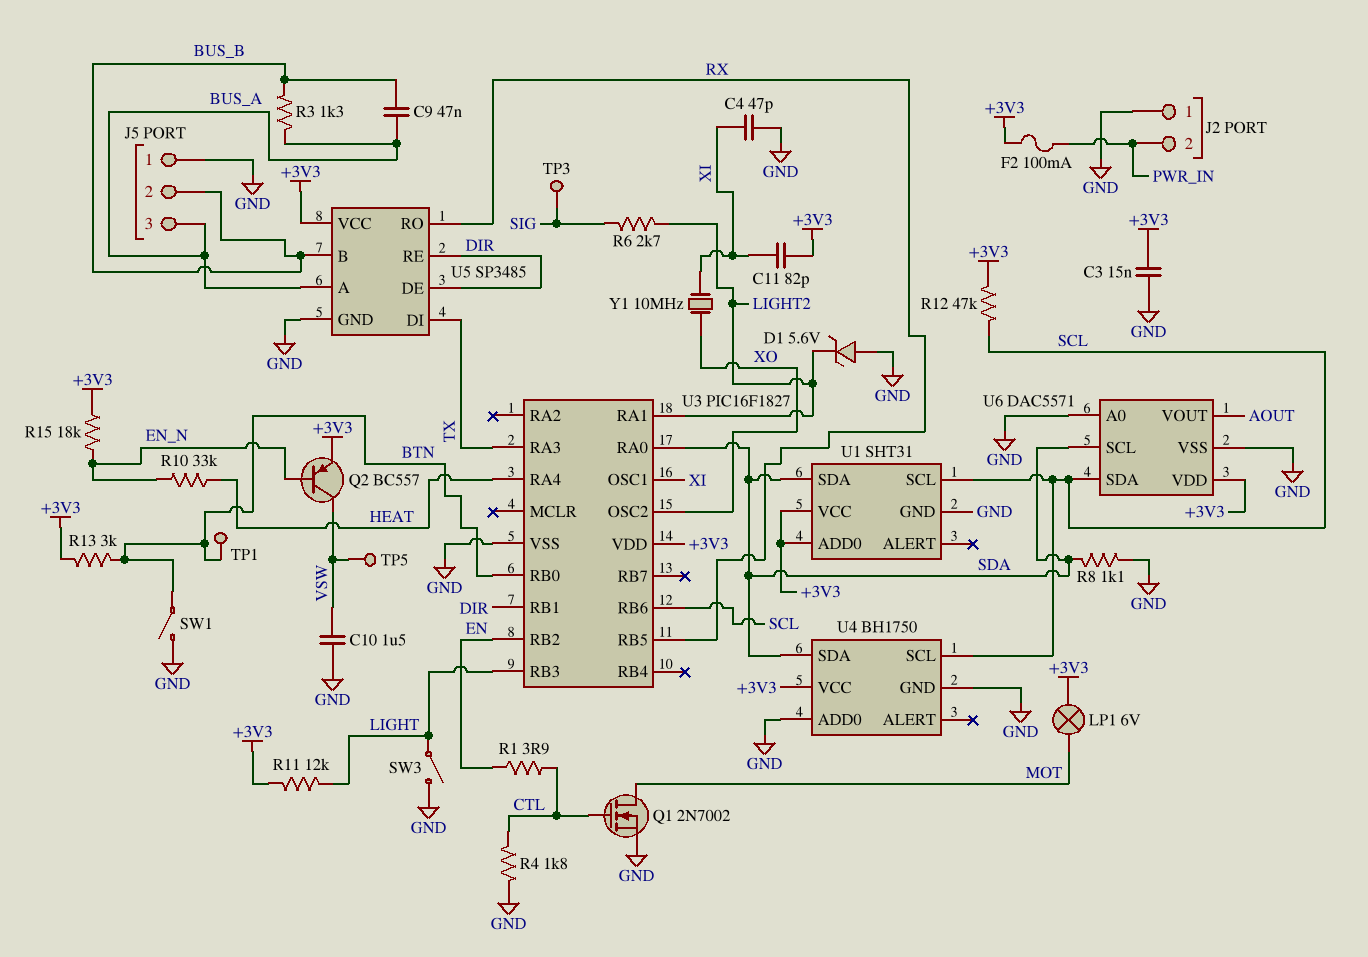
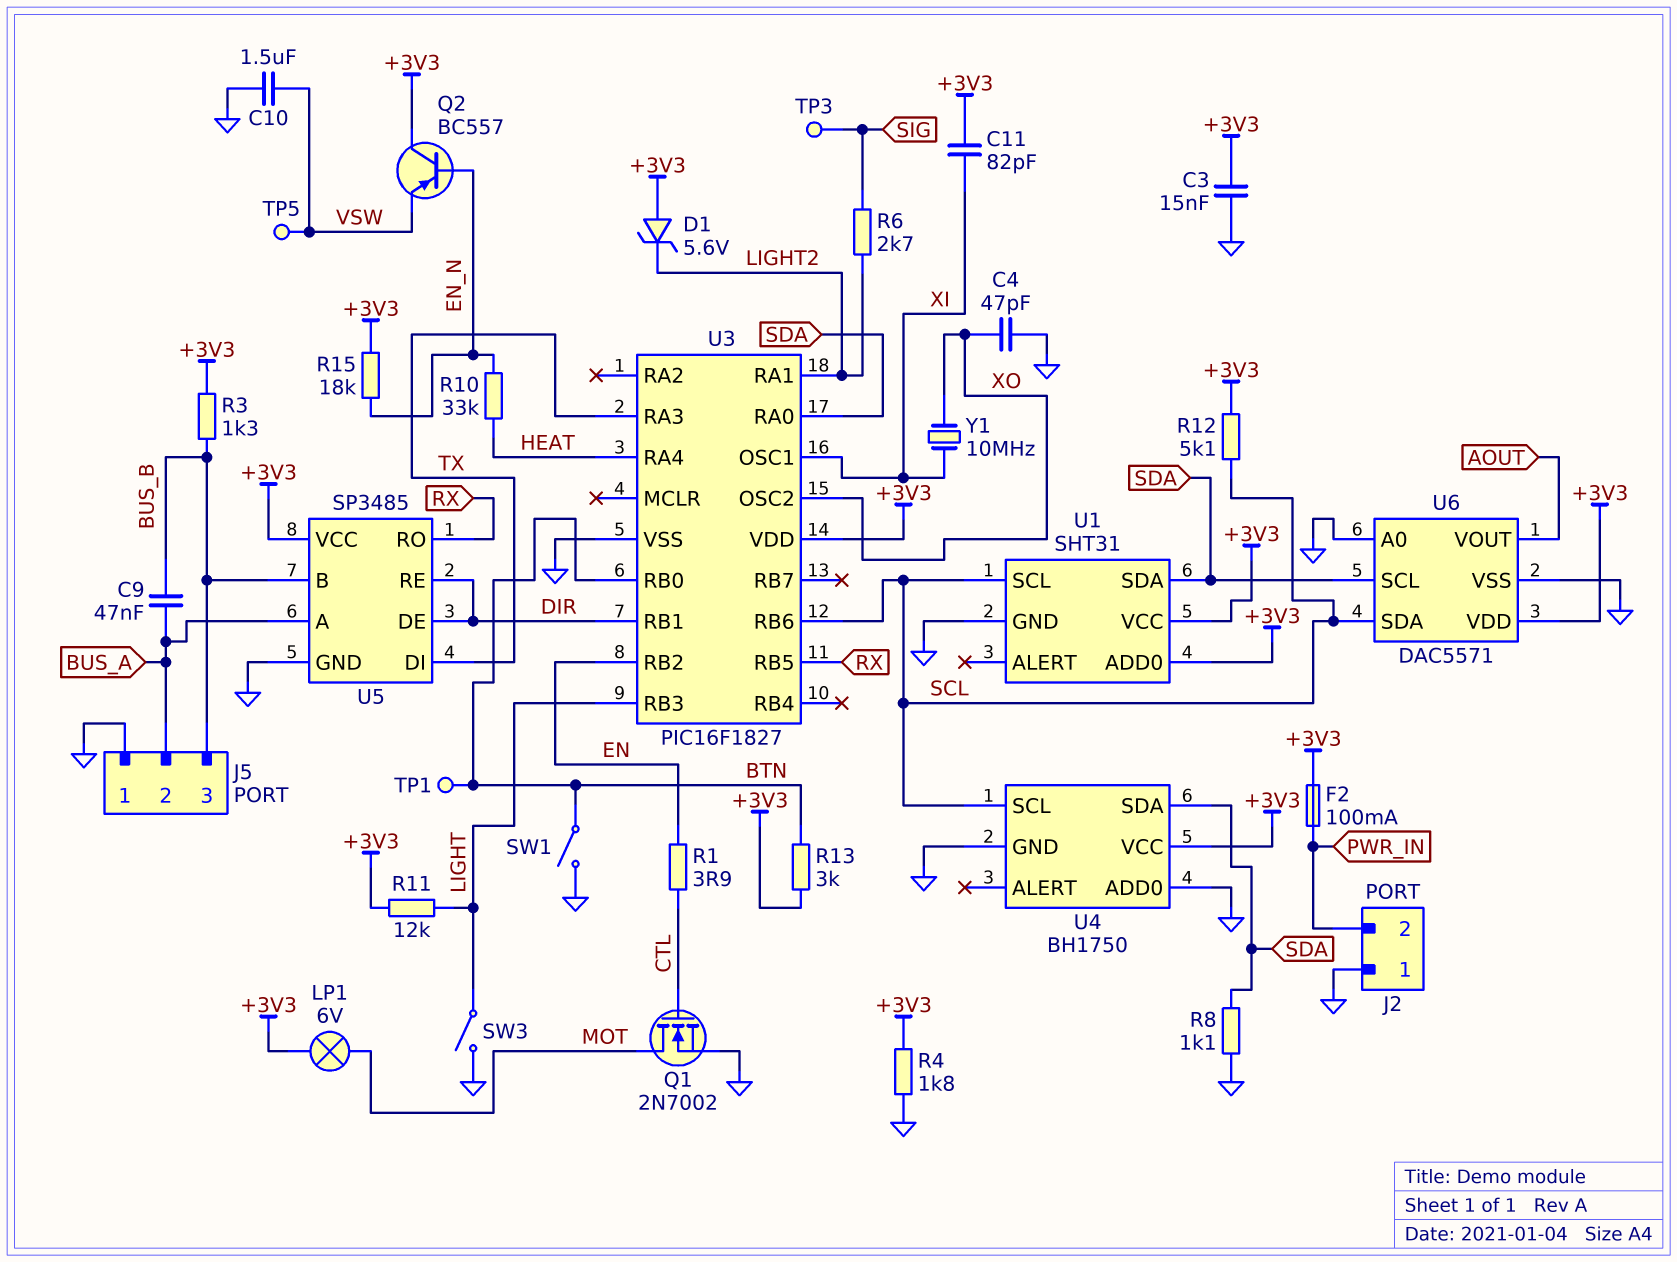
C4: 47pF (GND, XI) -> 47pF (GND, XO)
D1: zener 5.6V (A GND, K LIGHT2) -> zener 5.6V (A +3V3, K LIGHT2)
J5 pin 2: BUS_B -> BUS_A
J5 pin 3: BUS_A -> BUS_B
Q2: PNP BC557 (B EN_N, C VSW, E +3V3) -> PNP BC557 (B EN_N, C +3V3, E VSW)
R3: 1.3k (BUS_A, BUS_B) -> 1.3k (+3V3, BUS_B)
R4: 1.8k (CTL, GND) -> 1.8k (+3V3, GND)
R12: 47k (+3V3, SCL) -> 5.1k (+3V3, SCL)

